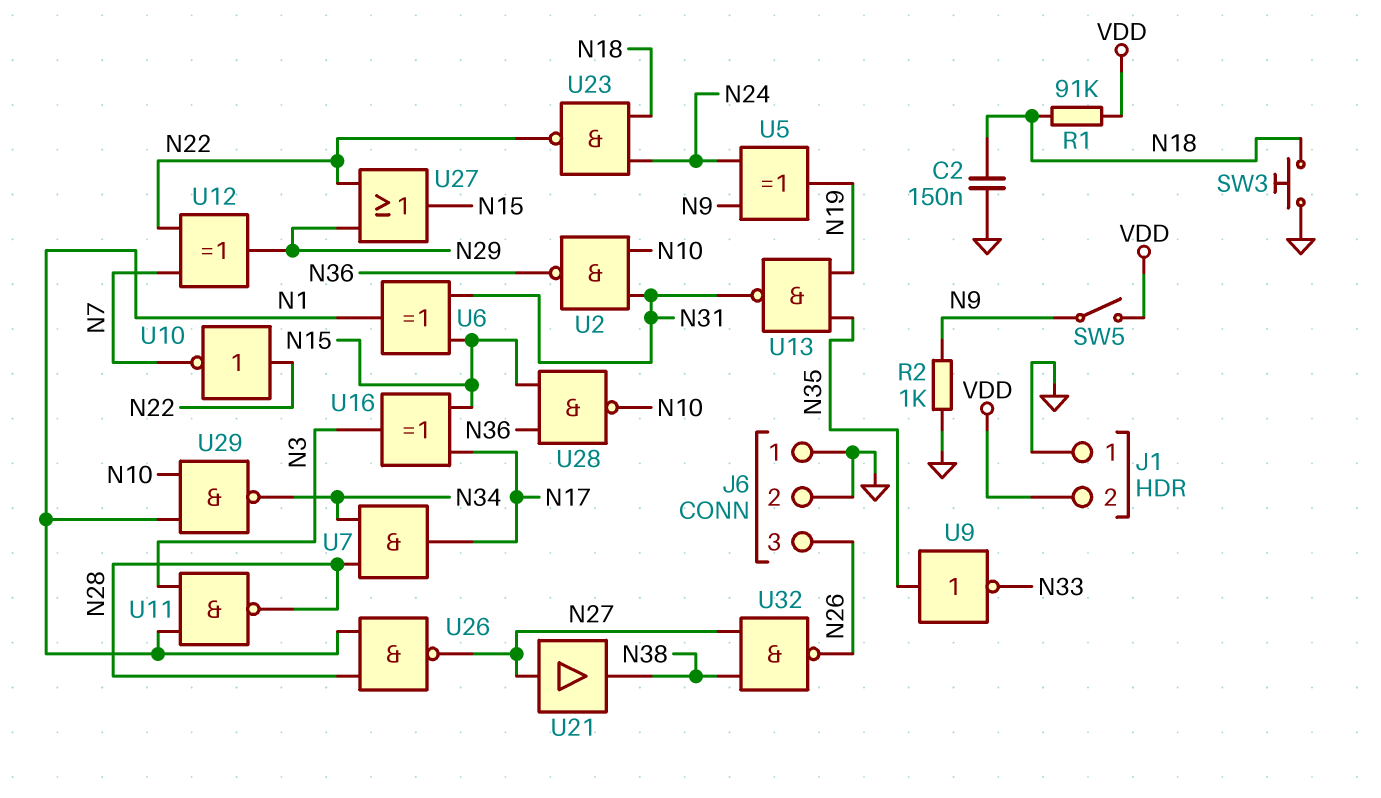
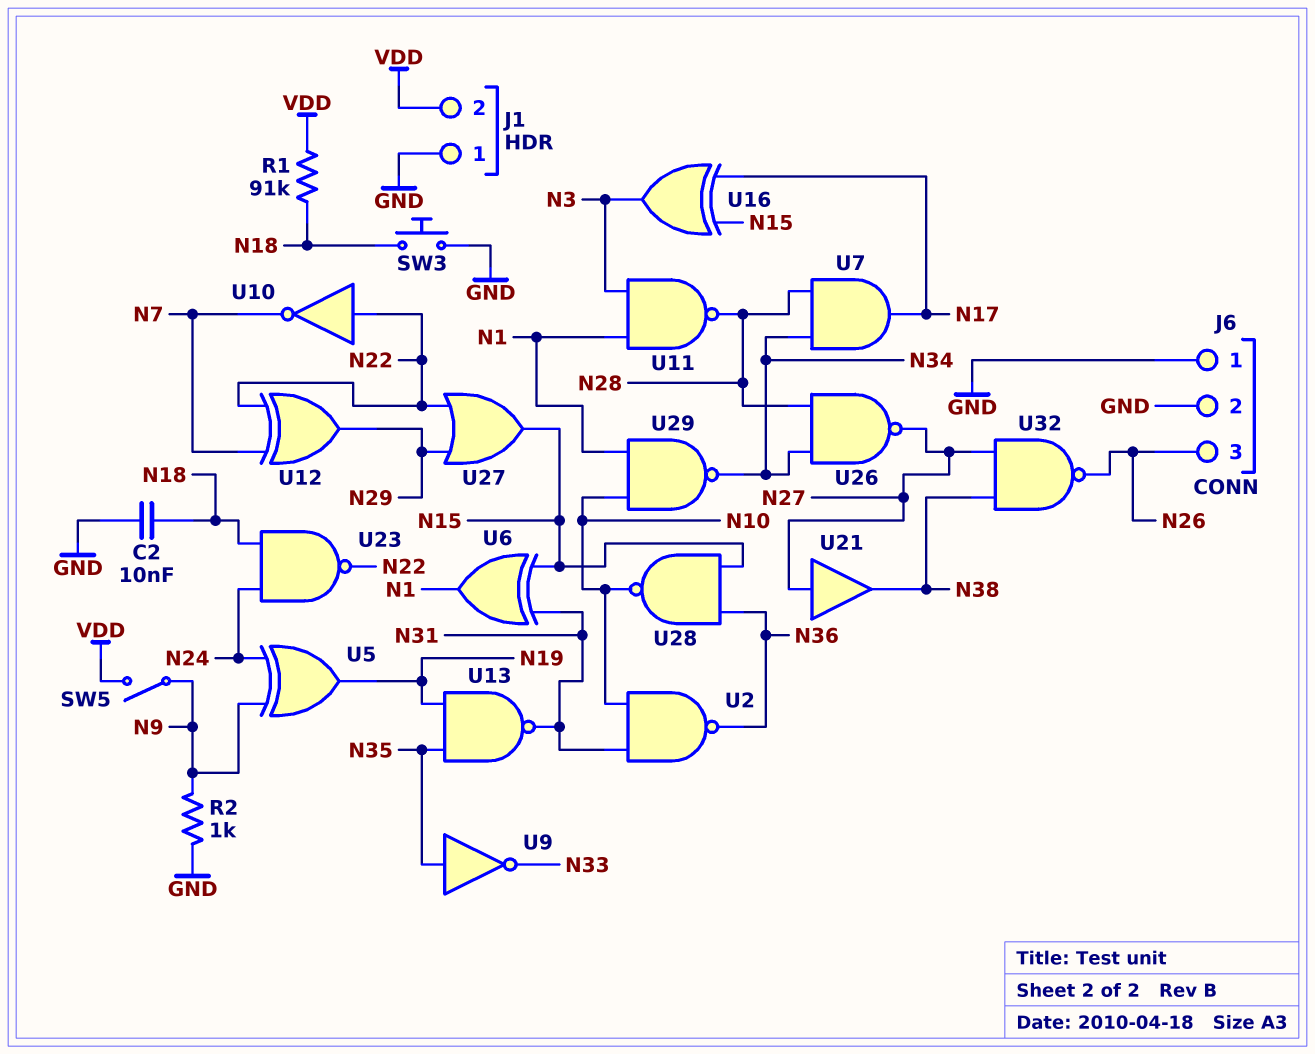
C2: 150nF (GND, N18) -> 10nF (GND, N18)
U26: NAND (in N1, in N28, out N27) -> NAND (in N28, in N34, out N27)

